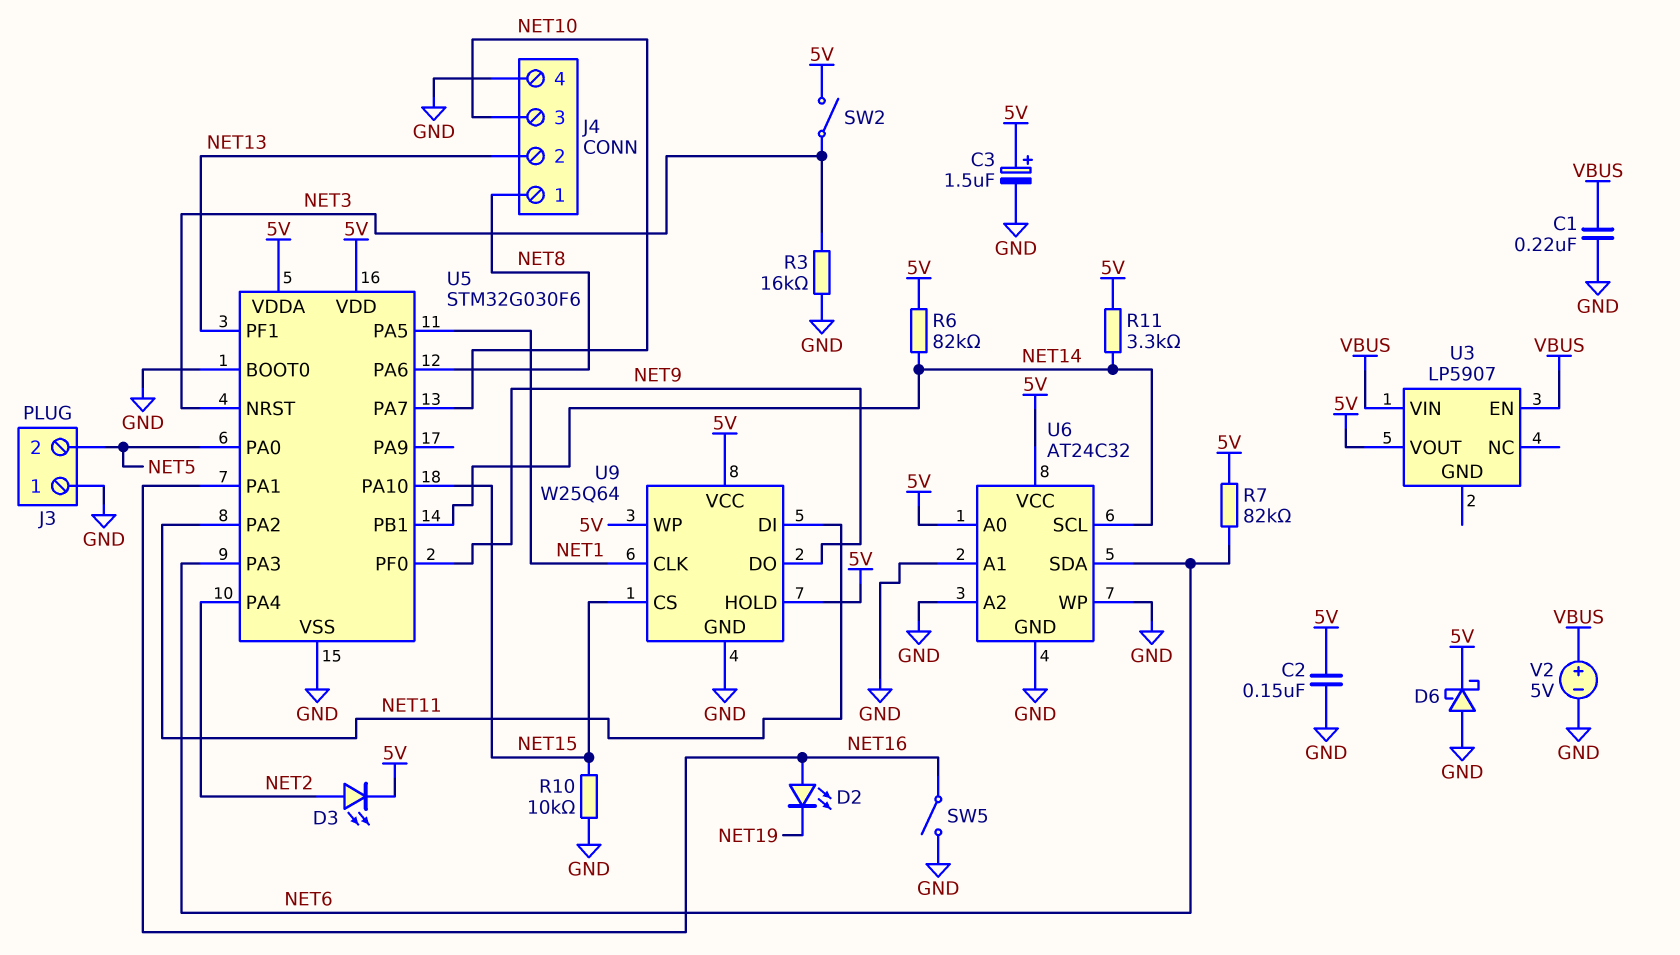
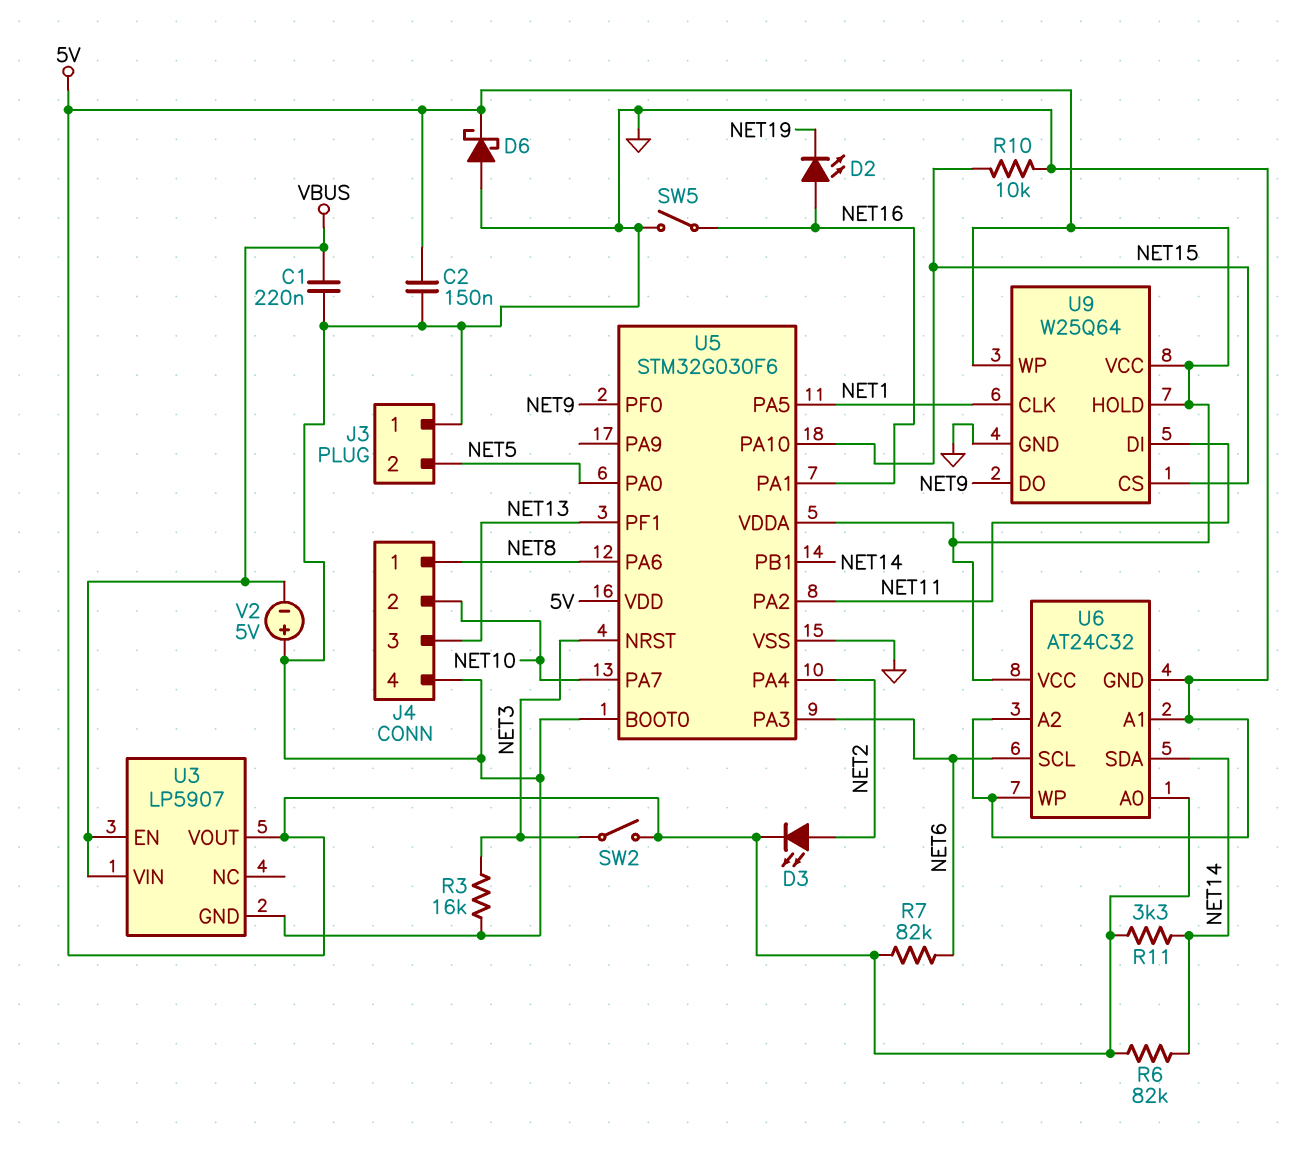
C3: 1.5uF (plus 5V, minus GND) -> none
J4 pin 2: NET13 -> NET10
J4 pin 3: NET10 -> NET13
U3 pin GND: none -> GND
U6 pin SCL: NET14 -> NET6
U6 pin SDA: NET6 -> NET14
V2: 5V (plus VBUS, minus GND) -> 5V (plus GND, minus VBUS)

